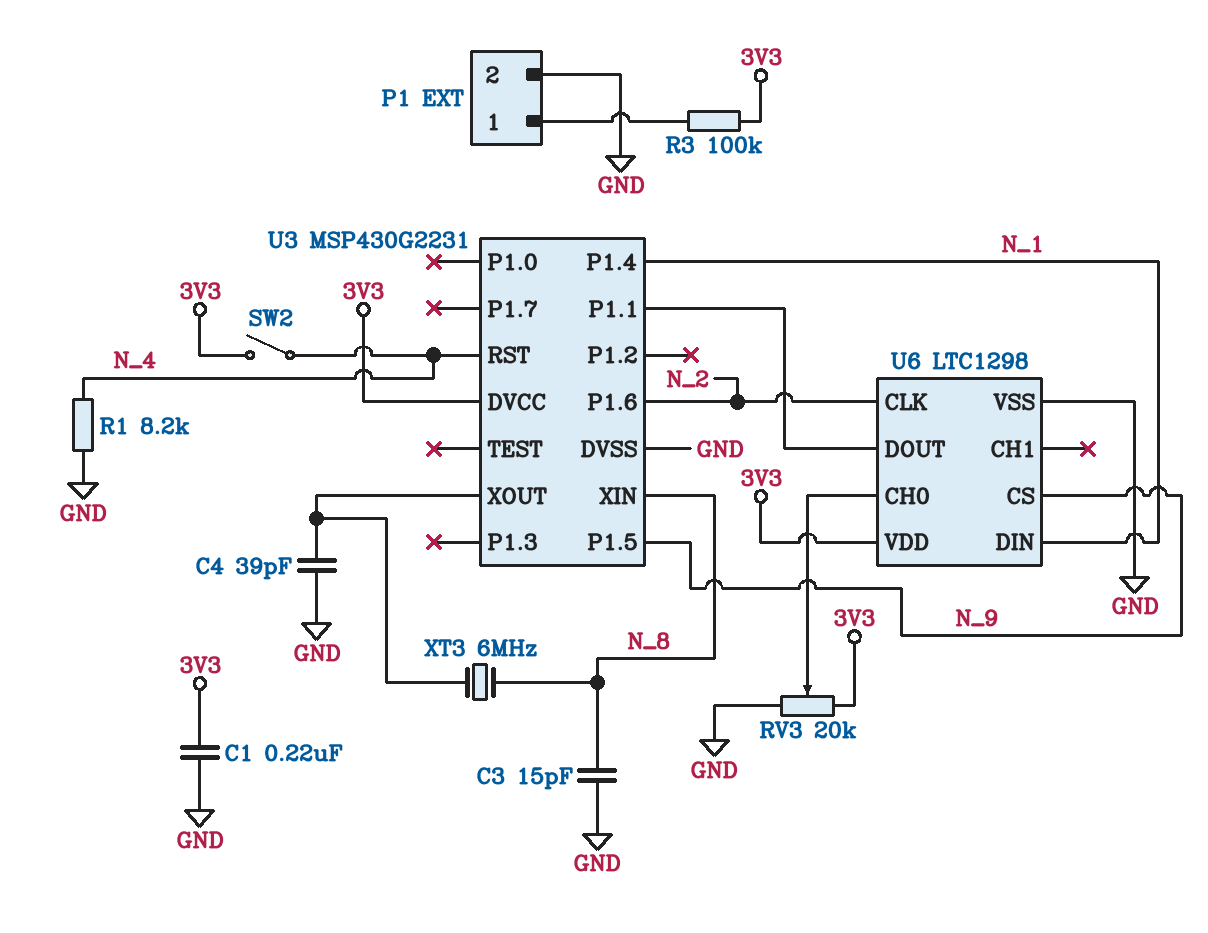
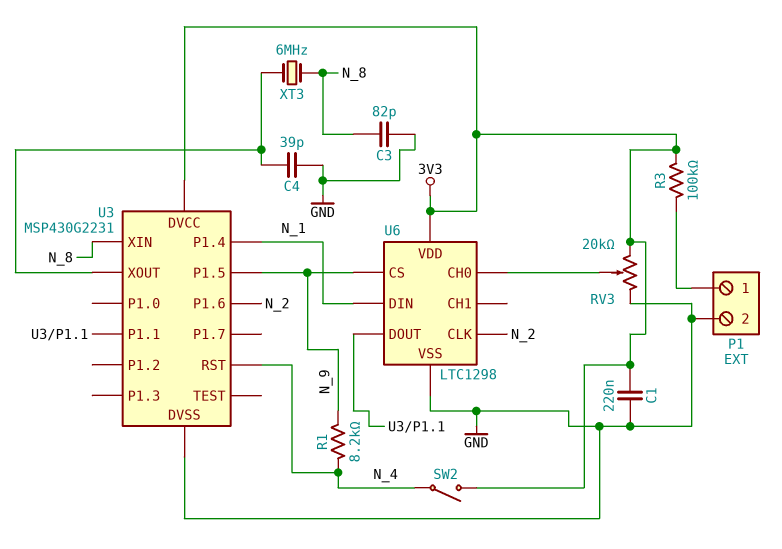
C3: 15pF (GND, N_8) -> 82pF (GND, N_8)
R1: 8.2k (GND, N_4) -> 8.2k (N_4, N_9)

